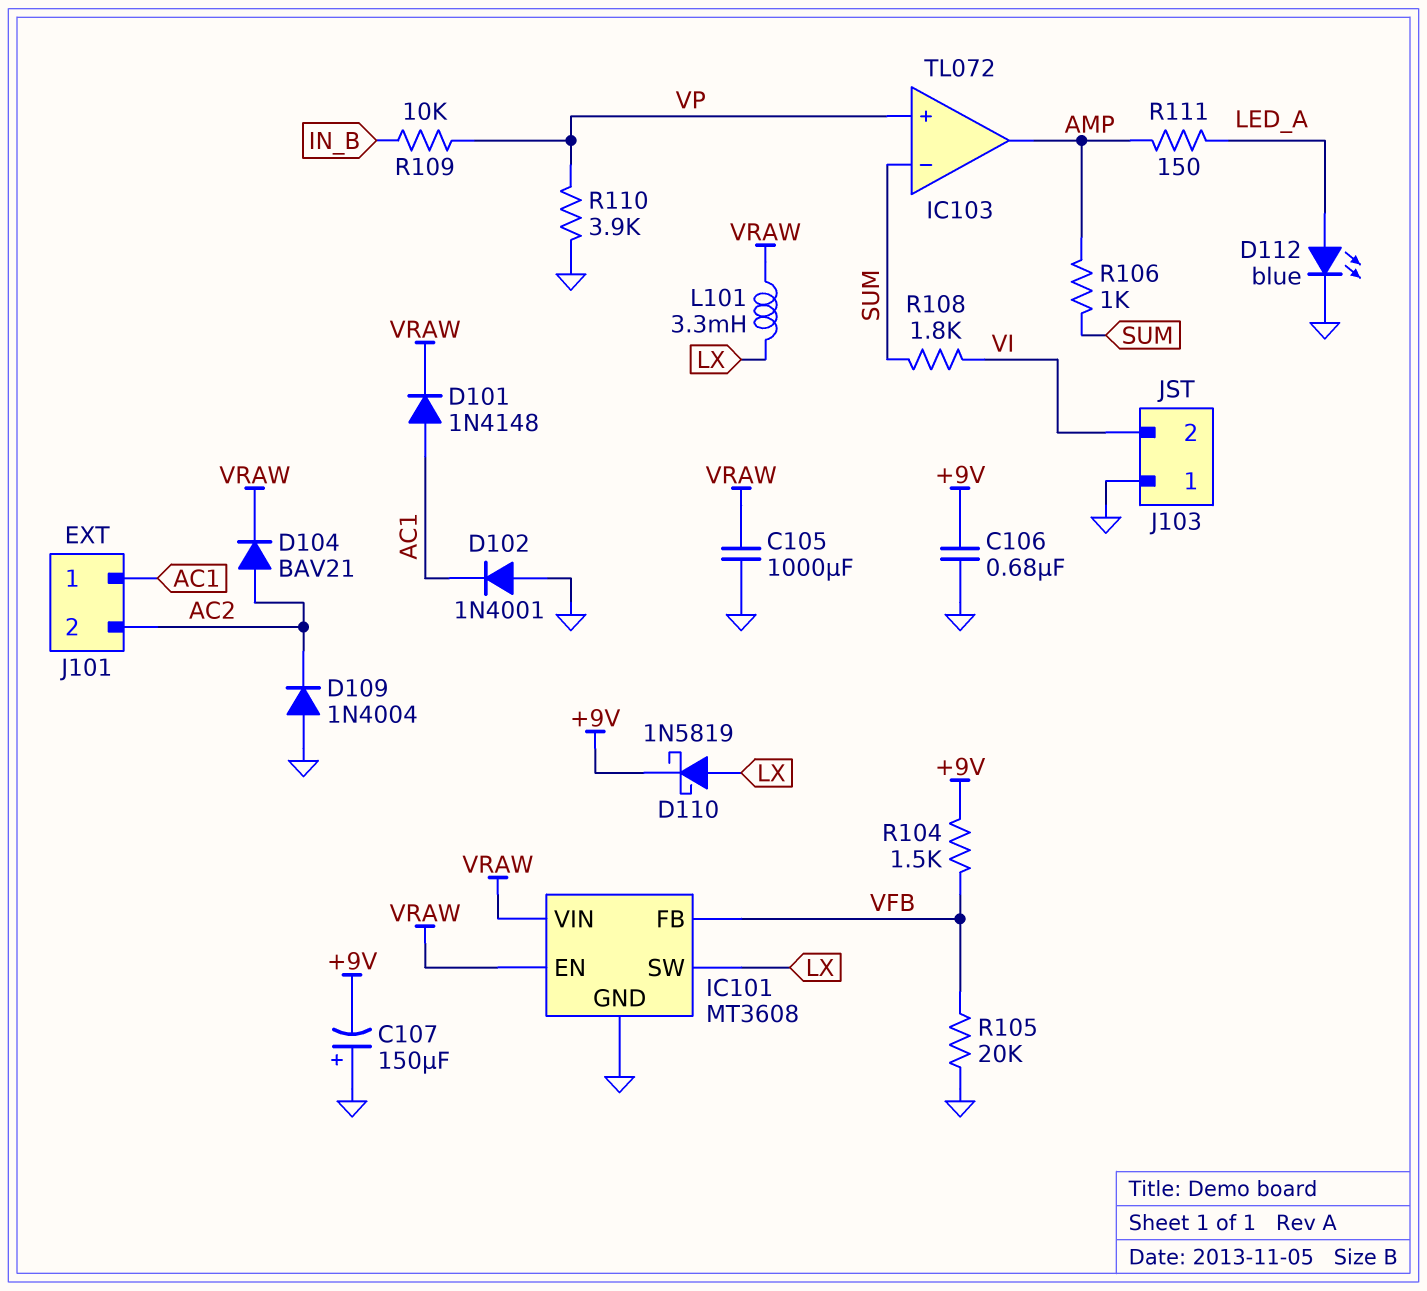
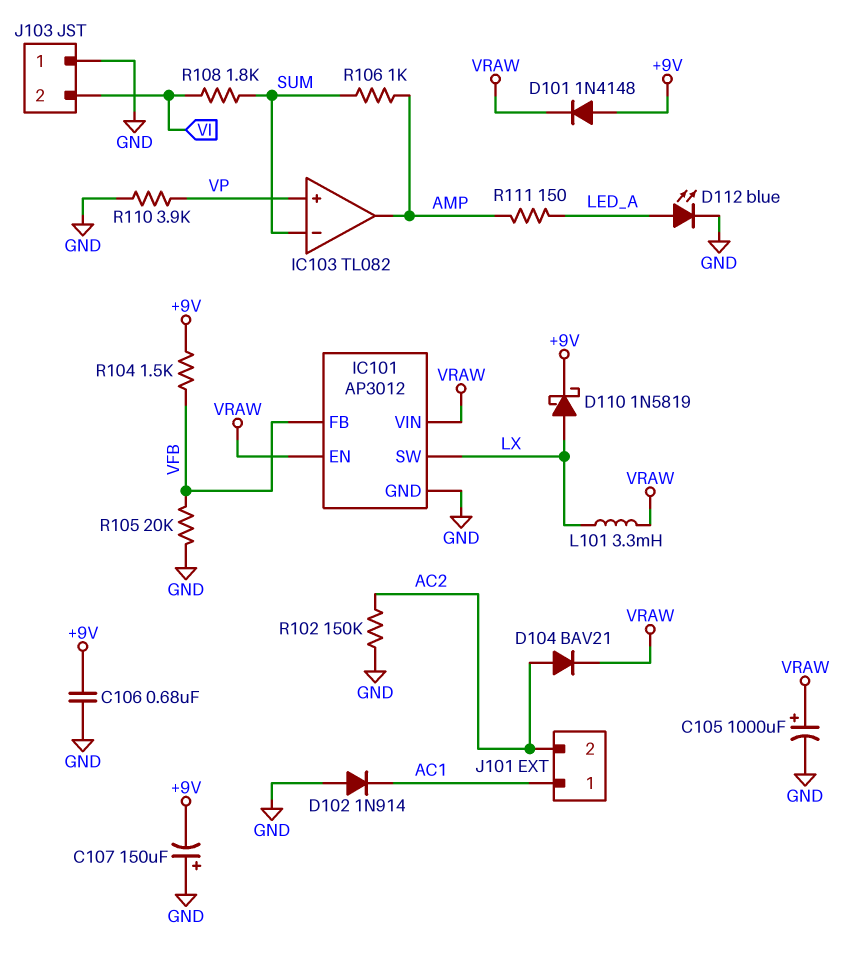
C105: 1000uF (GND, VRAW) -> 1000uF (plus VRAW, minus GND)
D101: diode 1N4148 (A AC1, K VRAW) -> diode 1N4148 (A +9V, K VRAW)
D102: diode 1N4001 (A GND, K AC1) -> diode 1N914 (A GND, K AC1)
D109: diode 1N4004 (A GND, K AC2) -> none
IC101: MT3608 -> AP3012
IC103: TL072 -> TL082
R102: none -> 150k (AC2, GND)
R109: 10k (IN_B, VP) -> none

